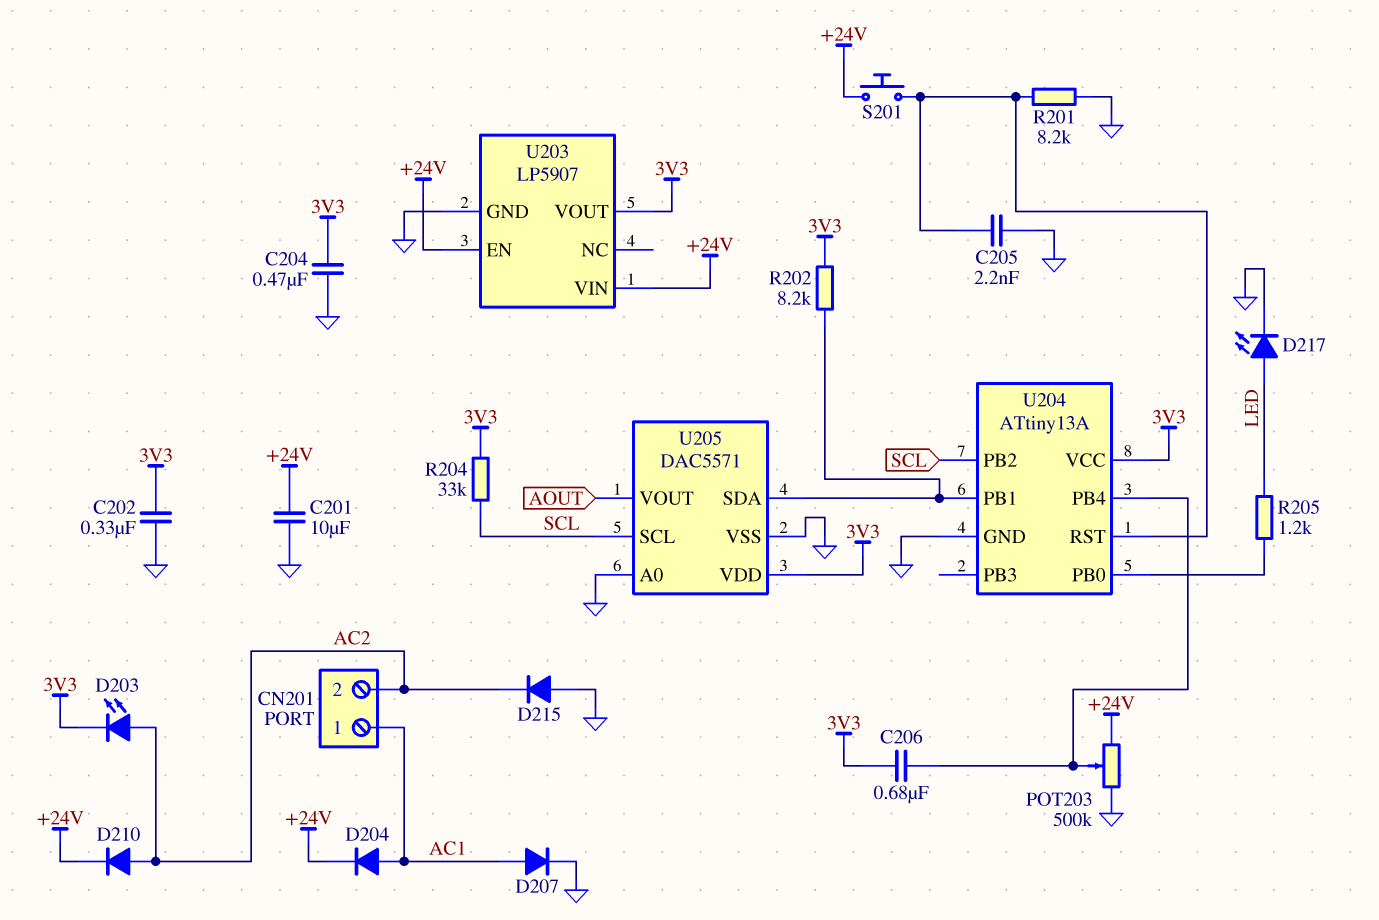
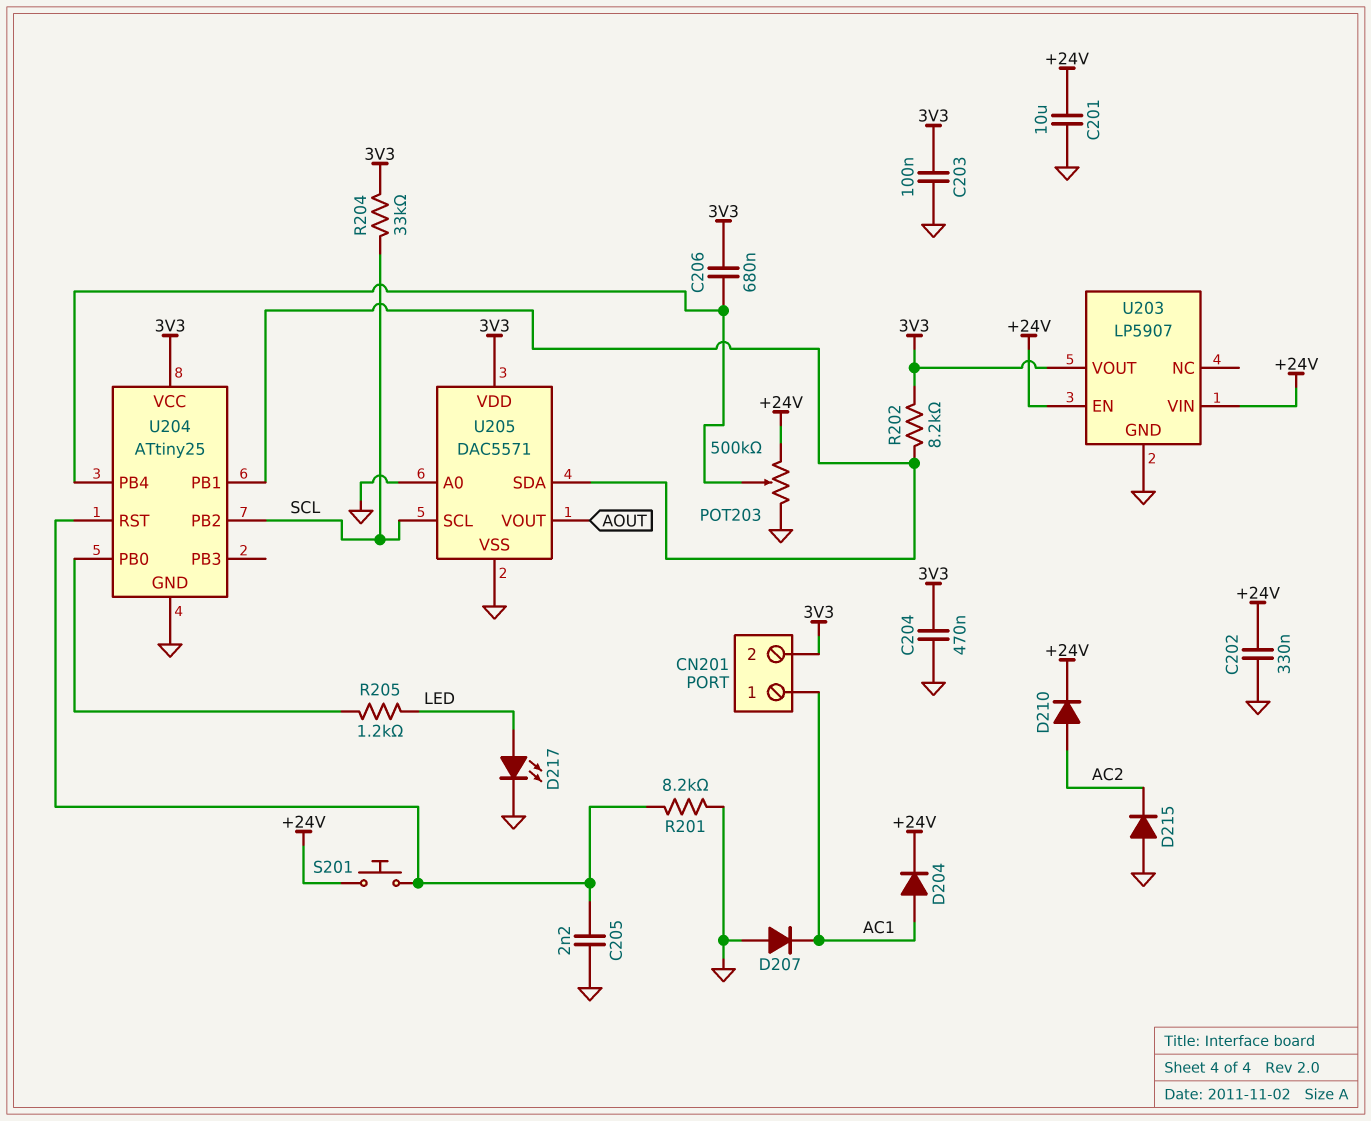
C202: 330nF (3V3, GND) -> 330nF (+24V, GND)
C203: none -> 100nF (3V3, GND)
CN201 pin 2: AC2 -> 3V3
D203: LED (A AC2, K 3V3) -> none
D207: diode (A AC1, K GND) -> diode (A GND, K AC1)
U204: ATtiny13A -> ATtiny25

